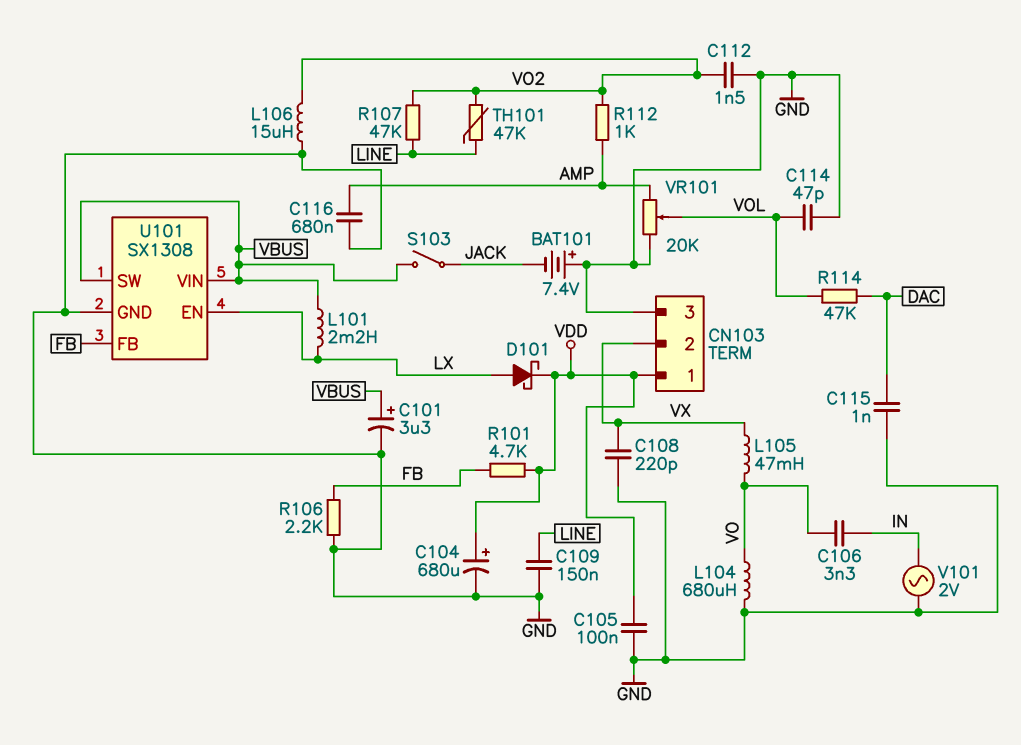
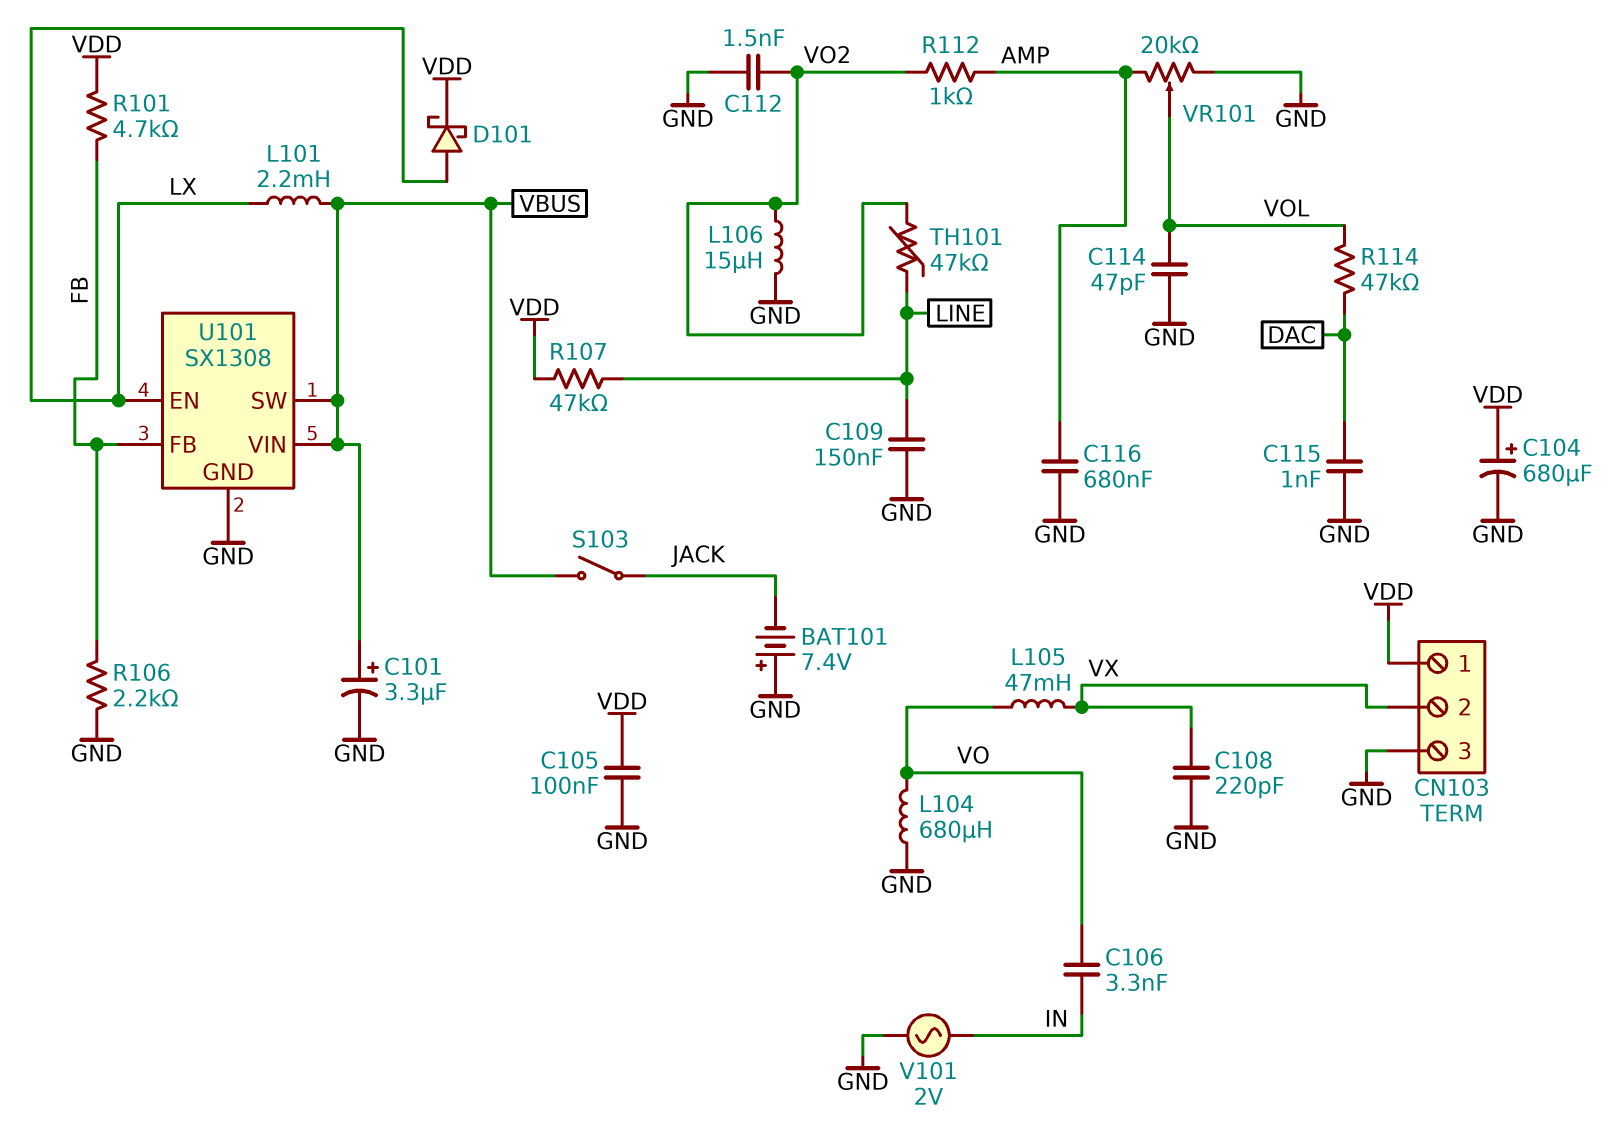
R107: 47k (LINE, VO2) -> 47k (LINE, VDD)

